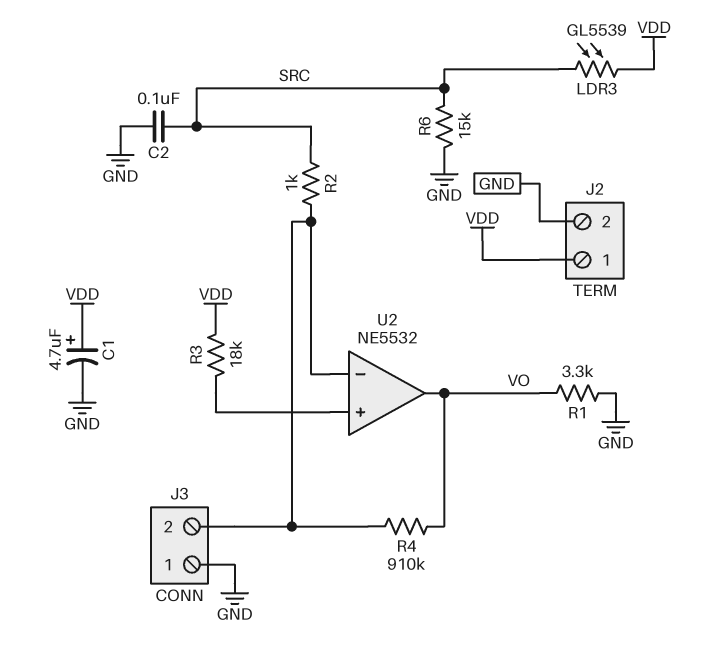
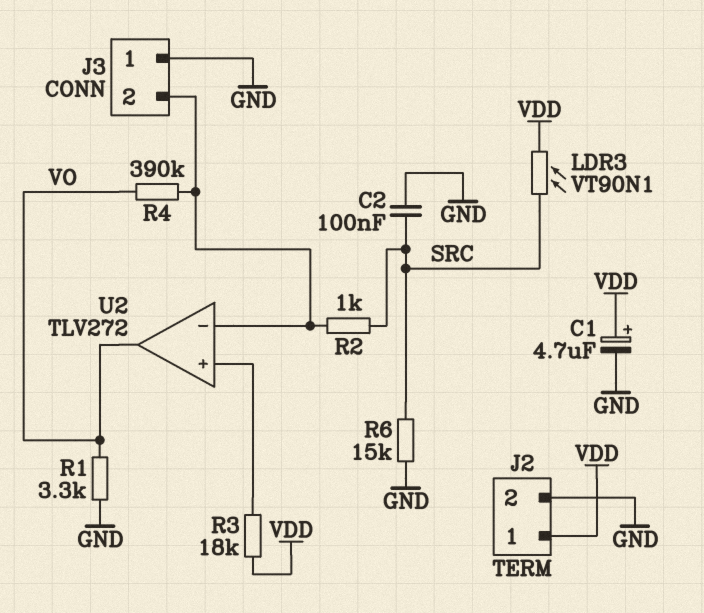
LDR3: GL5539 (SRC, VDD) -> VT90N1 (SRC, VDD)
R4: 910k (J3/2, VO) -> 390k (J3/2, VO)
U2: NE5532 -> TLV272

